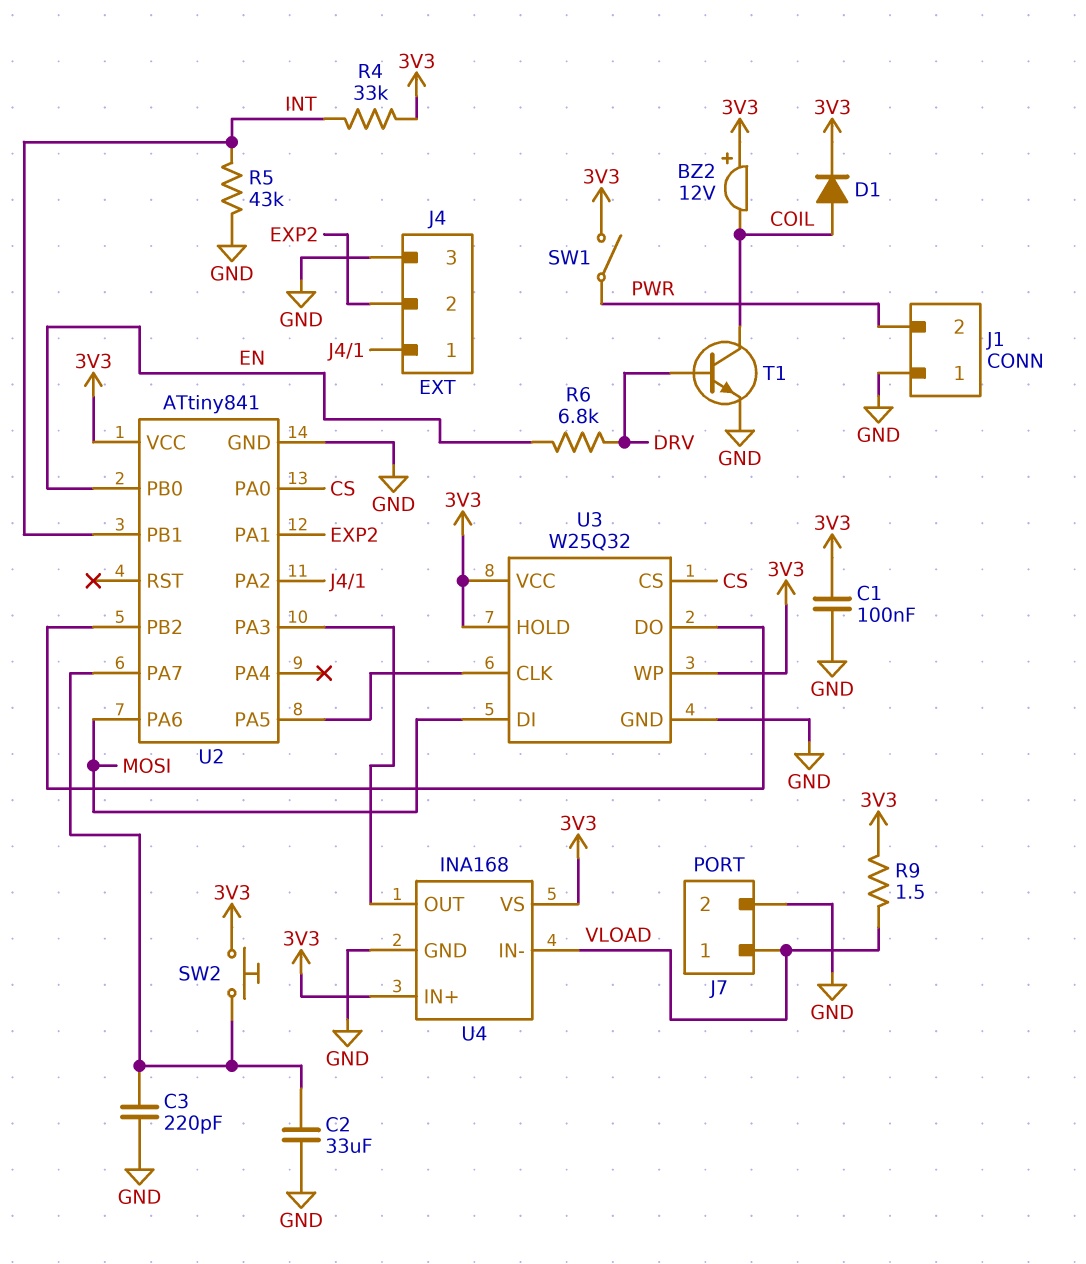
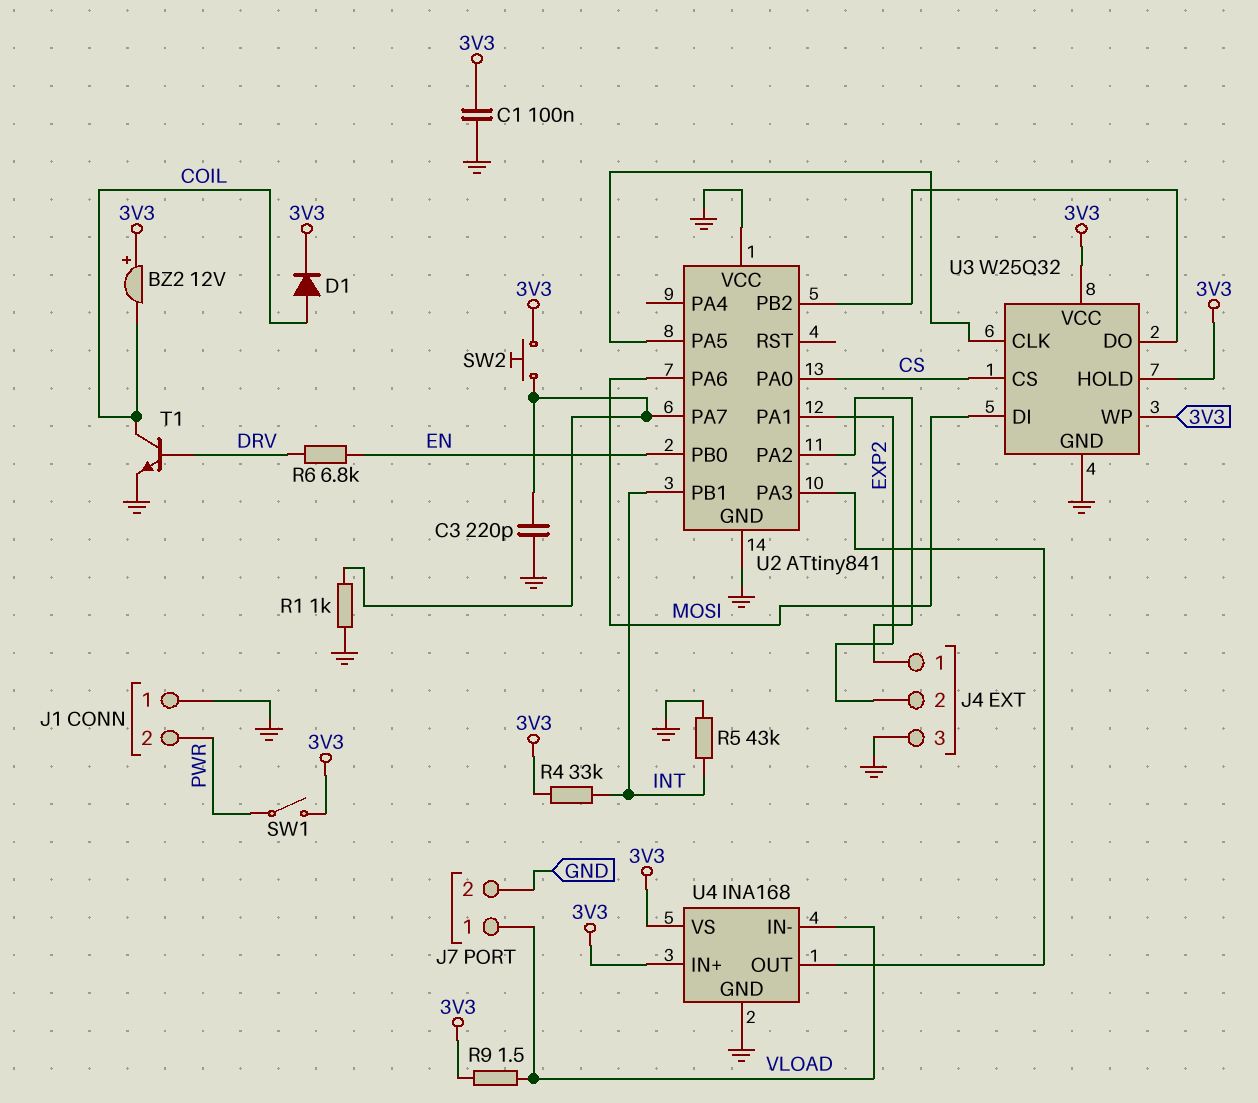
C2: 33uF (GND, U2/PA7) -> none
R1: none -> 1k (GND, U2/PA7)
U2 pin VCC: 3V3 -> GND

